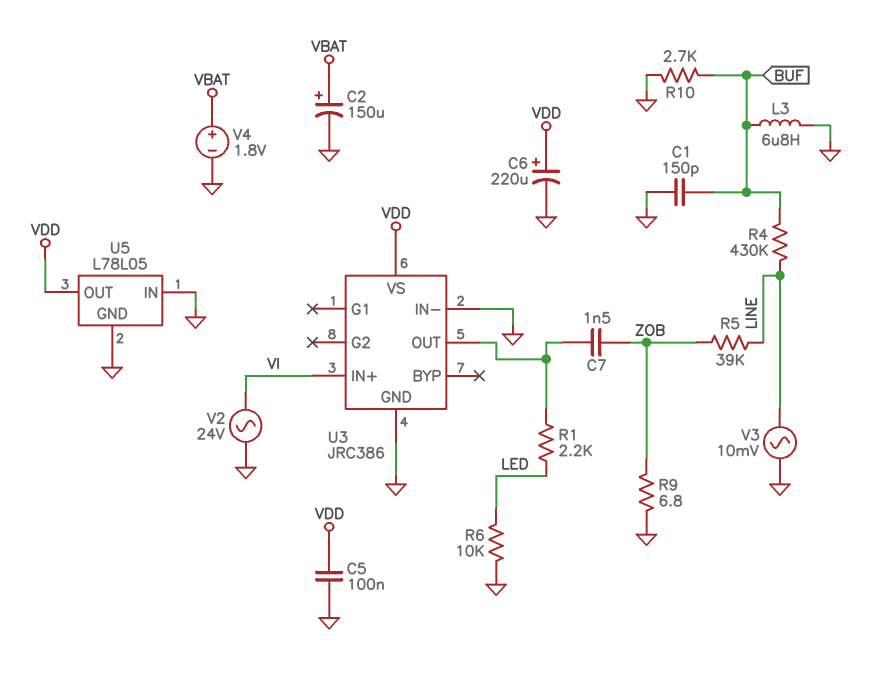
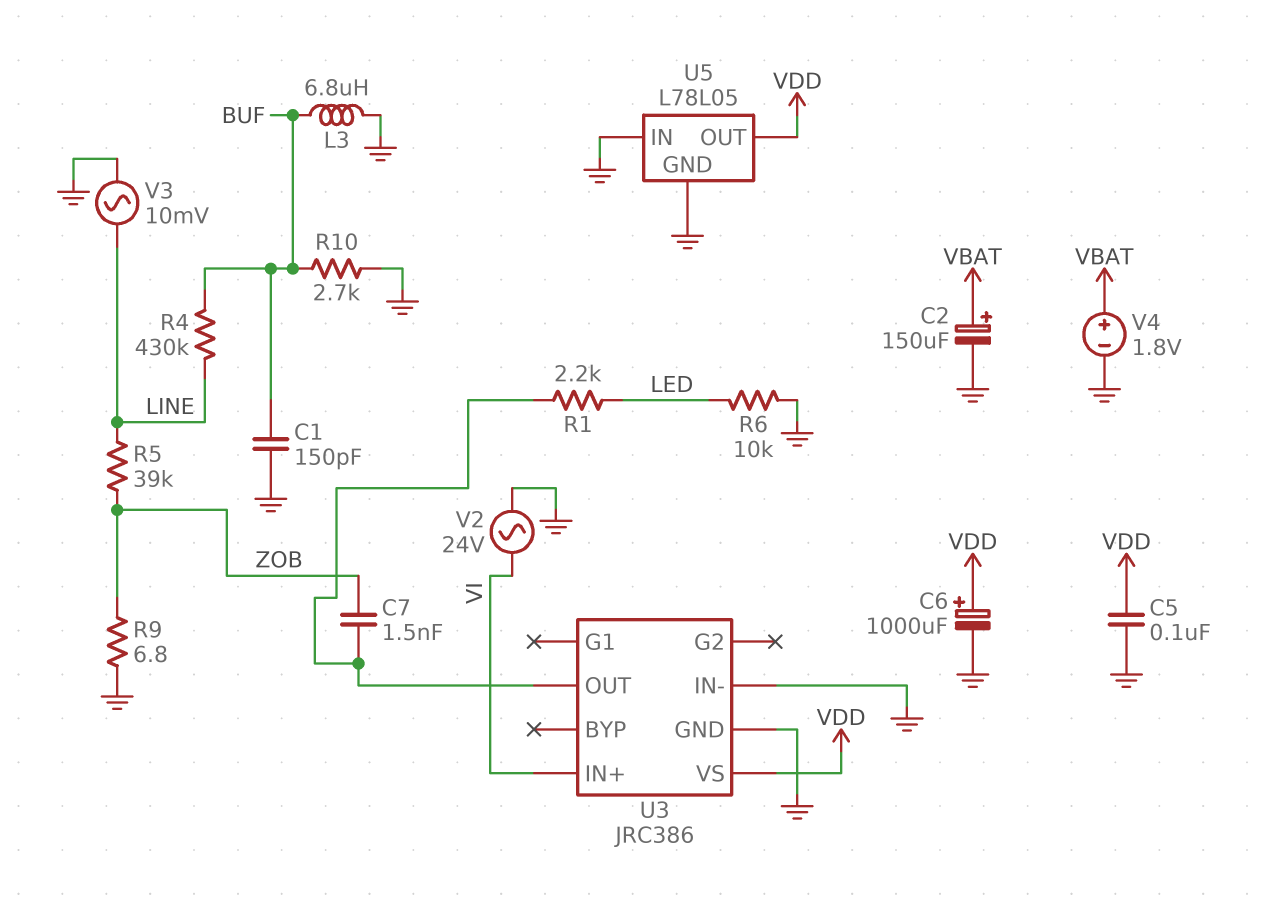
C6: 220uF (plus VDD, minus GND) -> 1000uF (plus VDD, minus GND)

